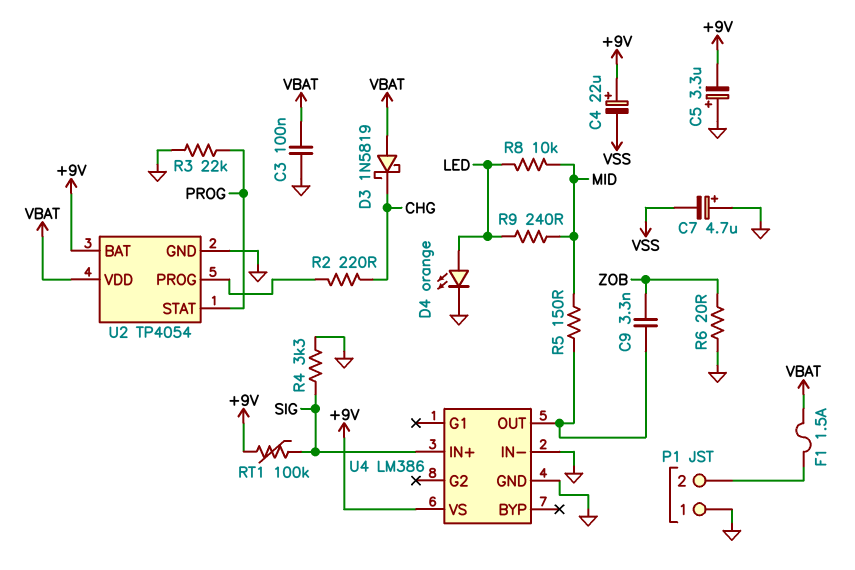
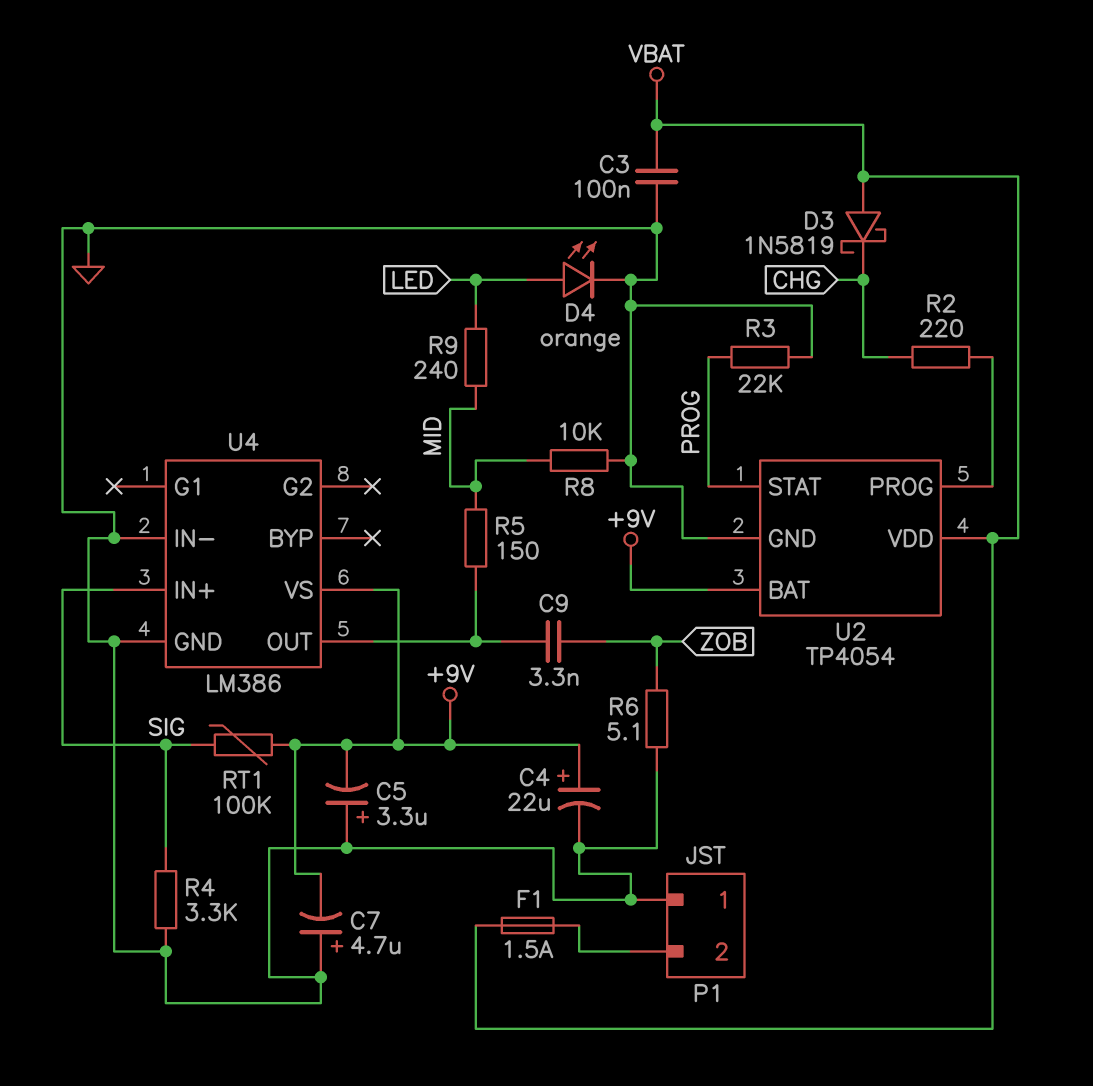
C4: 22uF (plus +9V, minus VSS) -> 22uF (plus +9V, minus GND)
C7: 4.7uF (plus GND, minus VSS) -> 4.7uF (plus GND, minus +9V)
R6: 20 (GND, ZOB) -> 5.1 (GND, ZOB)
R8: 10k (LED, MID) -> 10k (GND, MID)

